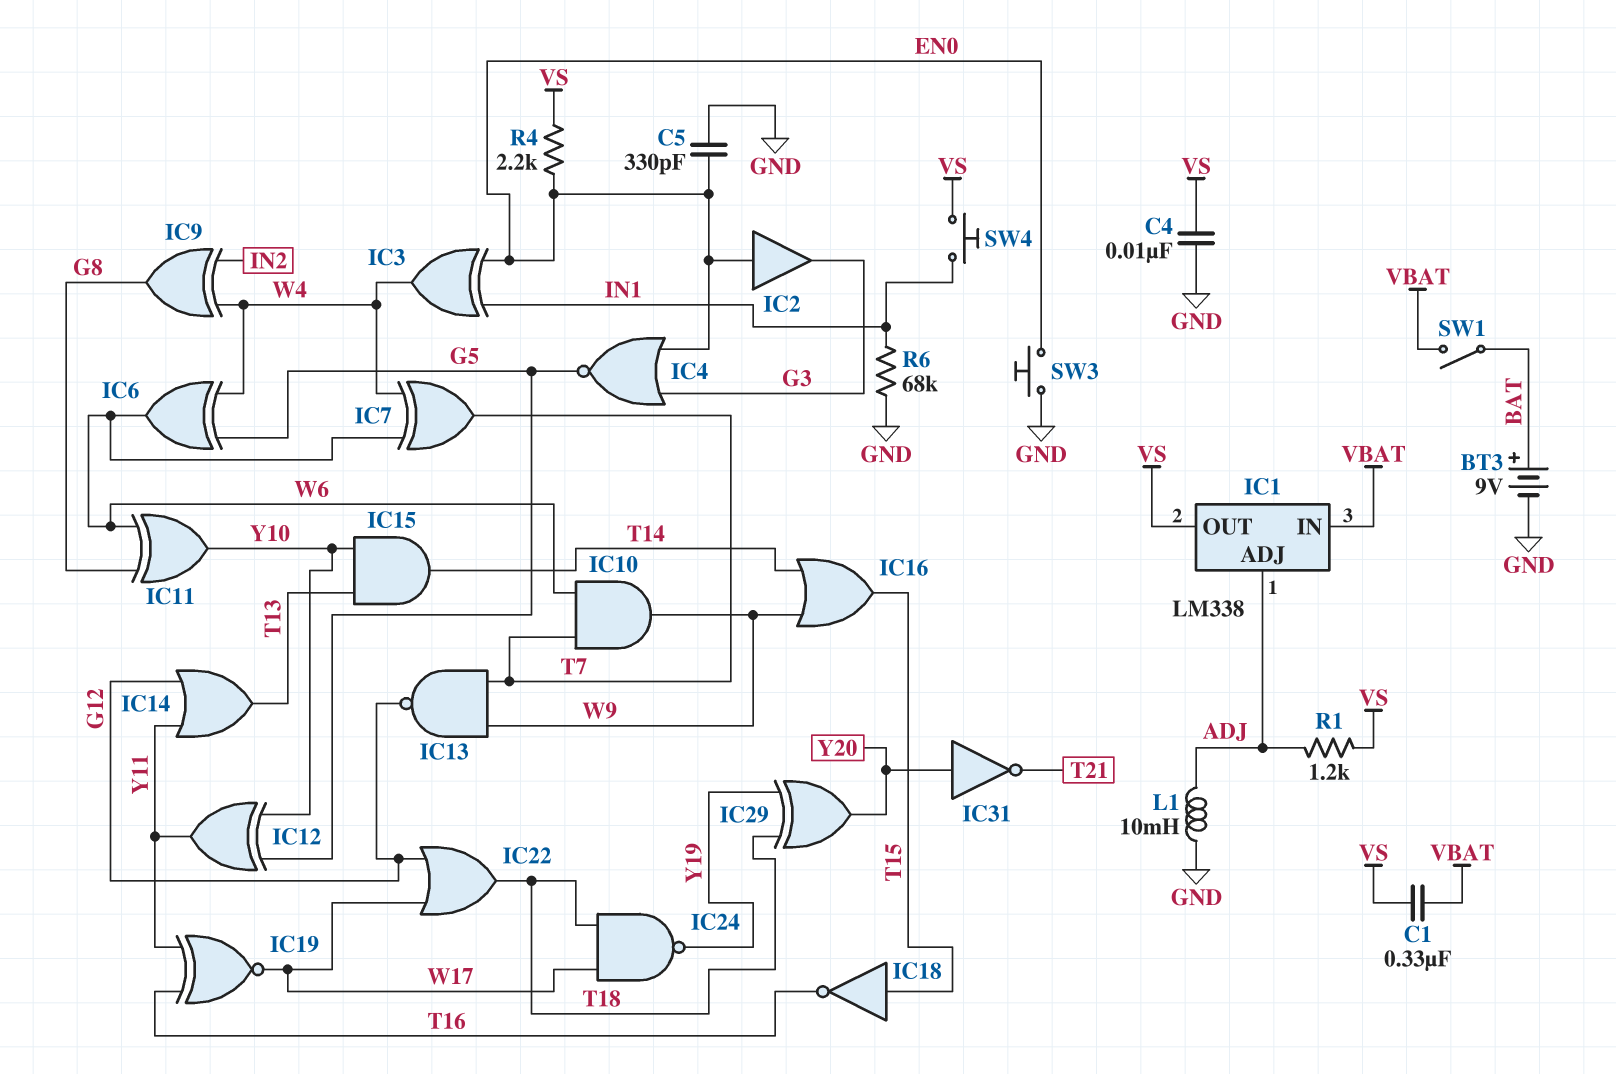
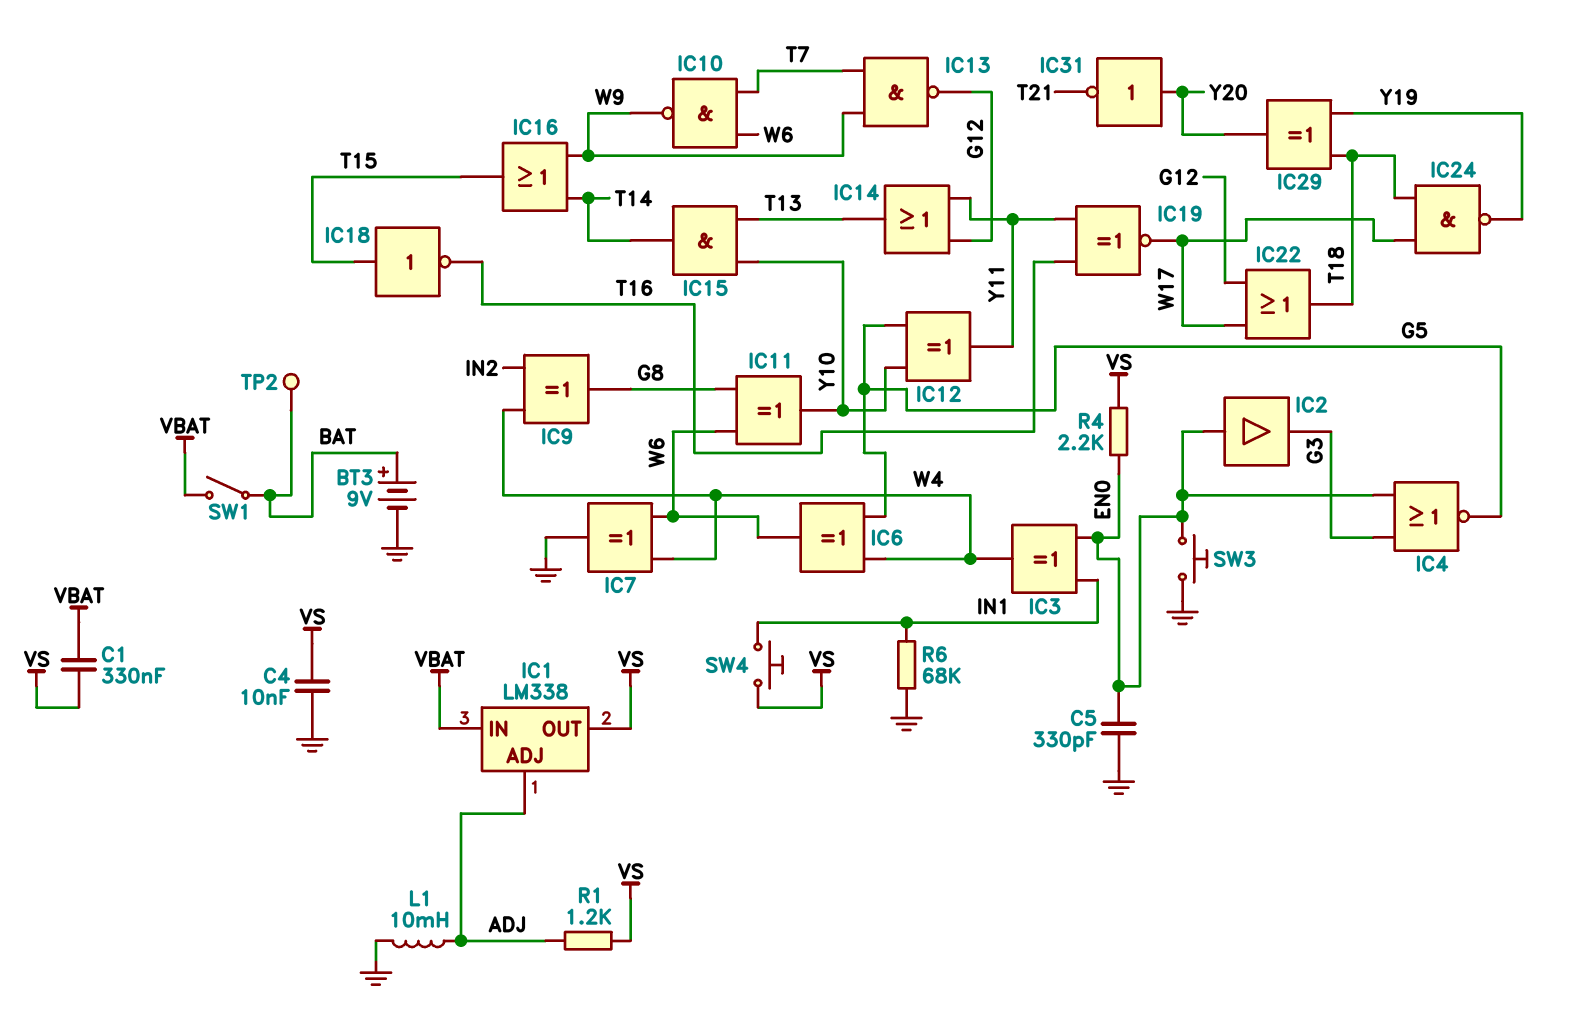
IC7: XOR (in W4, in W6, out T7) -> XOR (in W4, in W6, out GND)
IC10: AND (in T7, in W6, out W9) -> NAND (in T7, in W6, out W9)
TP2: none -> test point (BAT)

